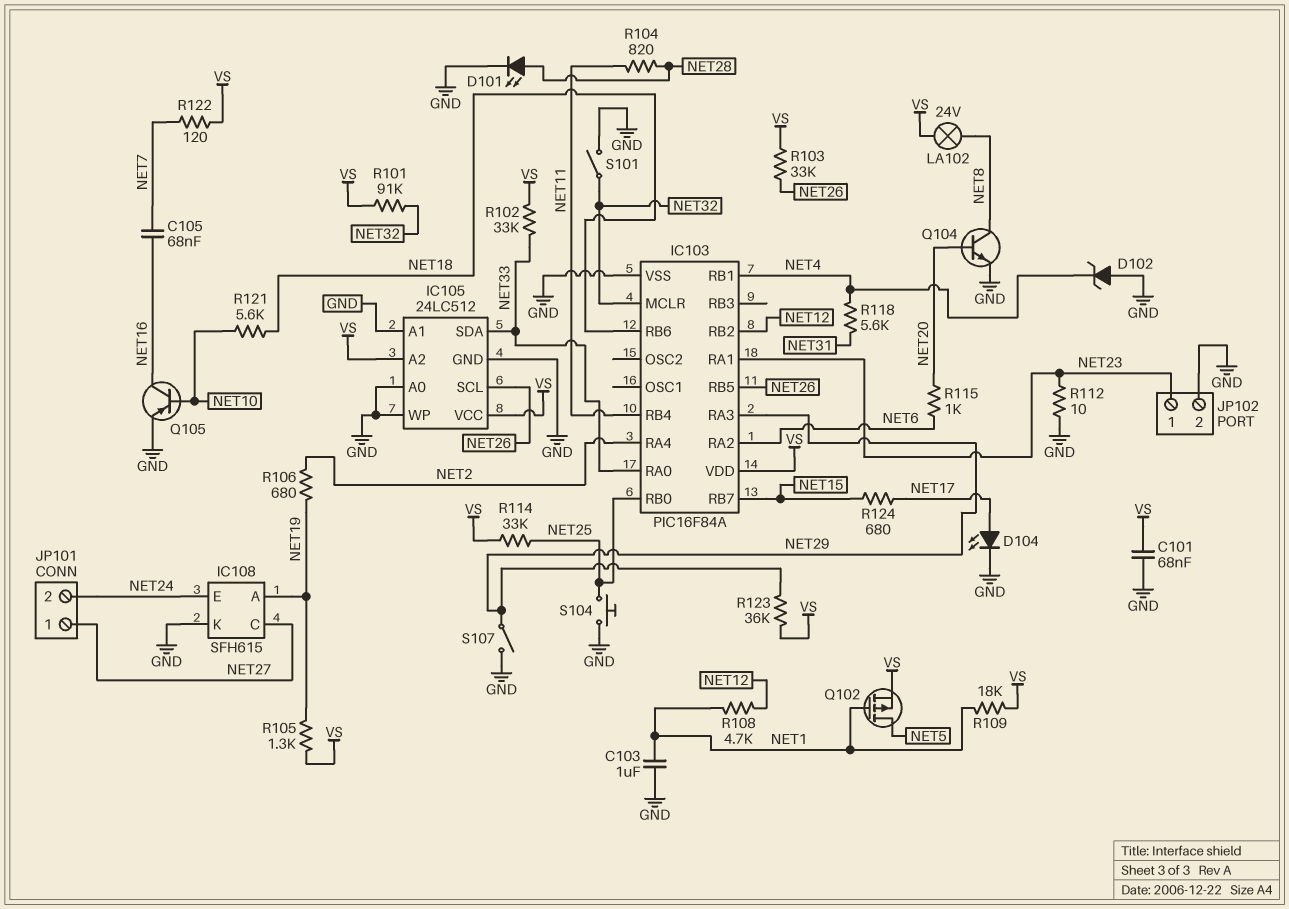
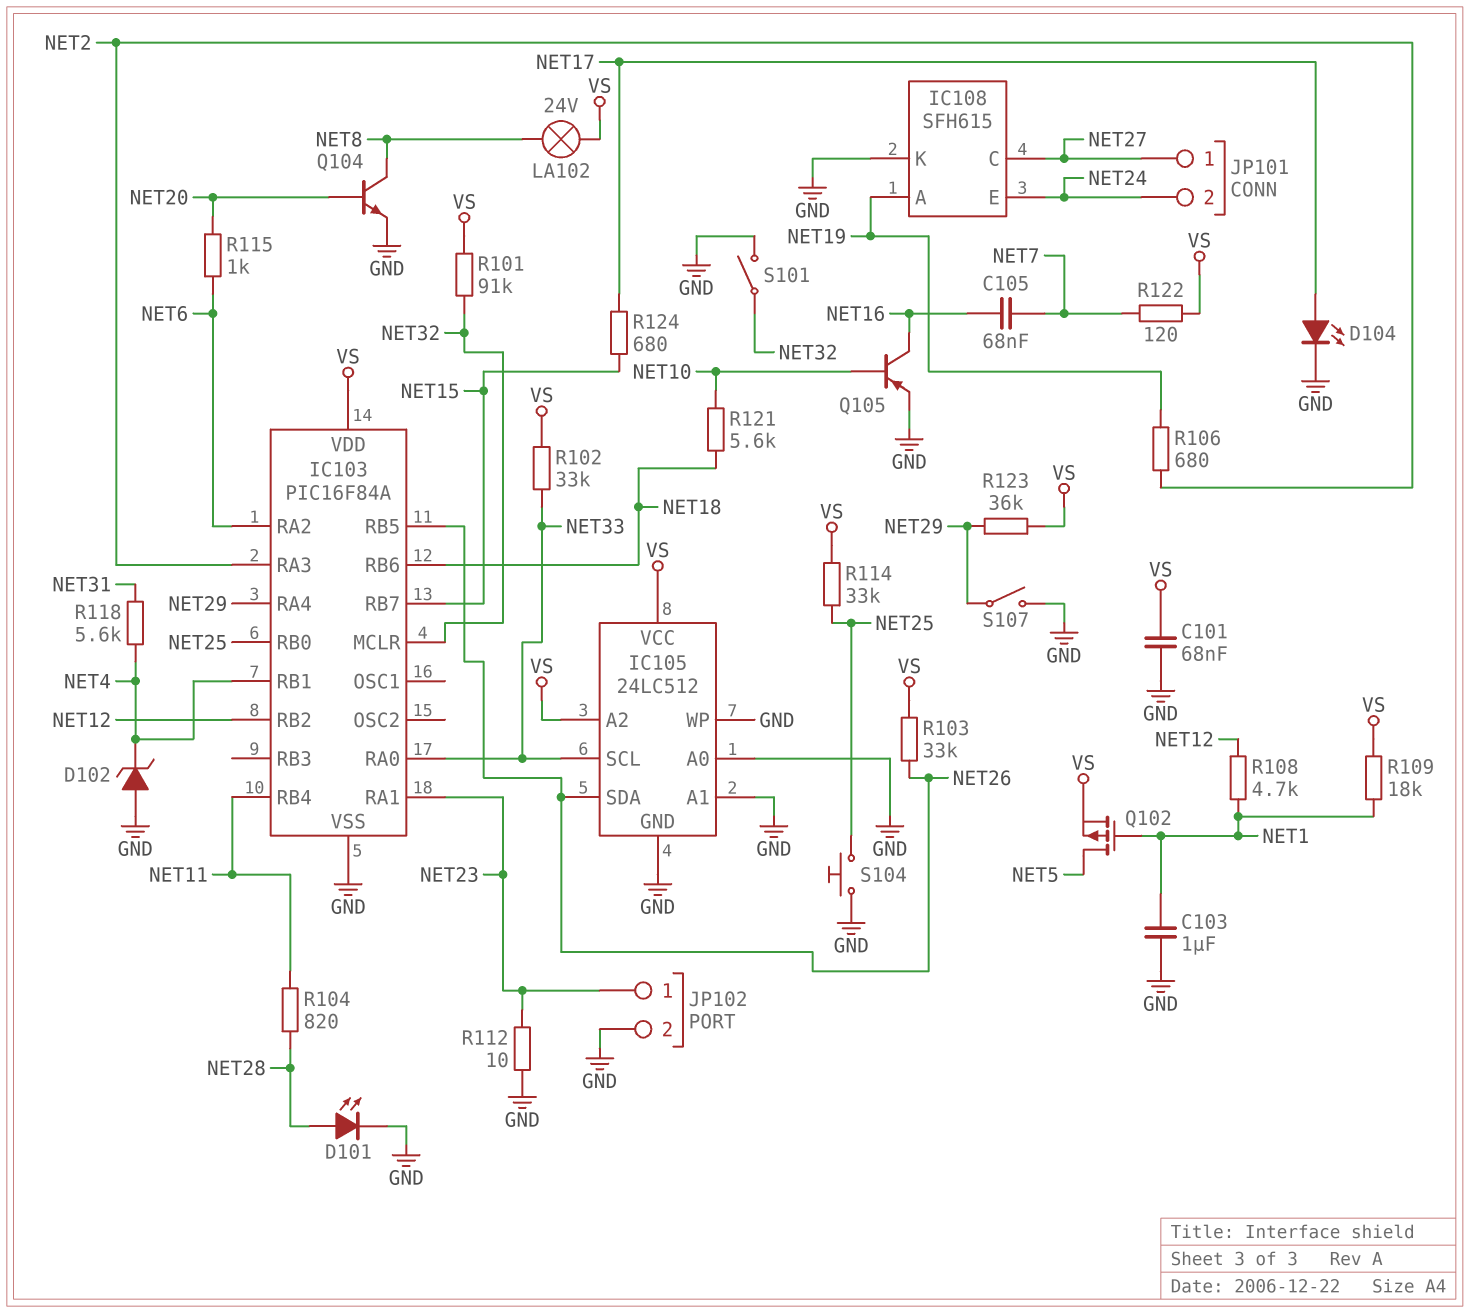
IC103 pin RA3: NET29 -> NET2
IC103 pin RA4: NET2 -> NET29
IC105 pin SCL: NET26 -> NET33
IC105 pin SDA: NET33 -> NET26
R105: 1.3k (NET19, VS) -> none

